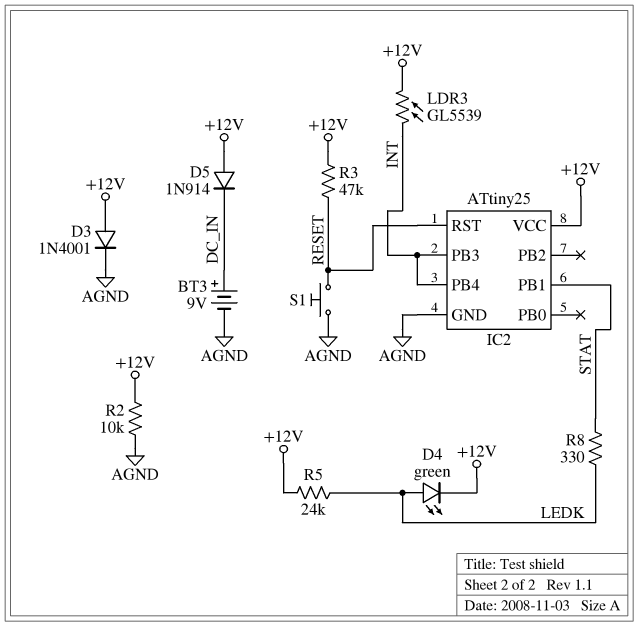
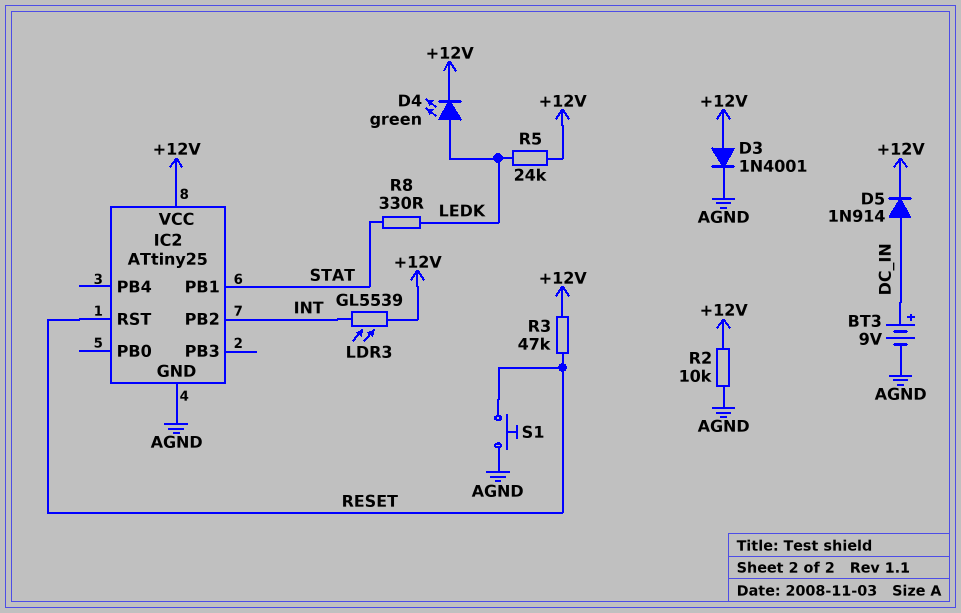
D5: diode 1N914 (A +12V, K DC_IN) -> diode 1N914 (A DC_IN, K +12V)
IC2 pin PB2: none -> INT
IC2 pin PB3: INT -> none
IC2 pin PB4: INT -> none

